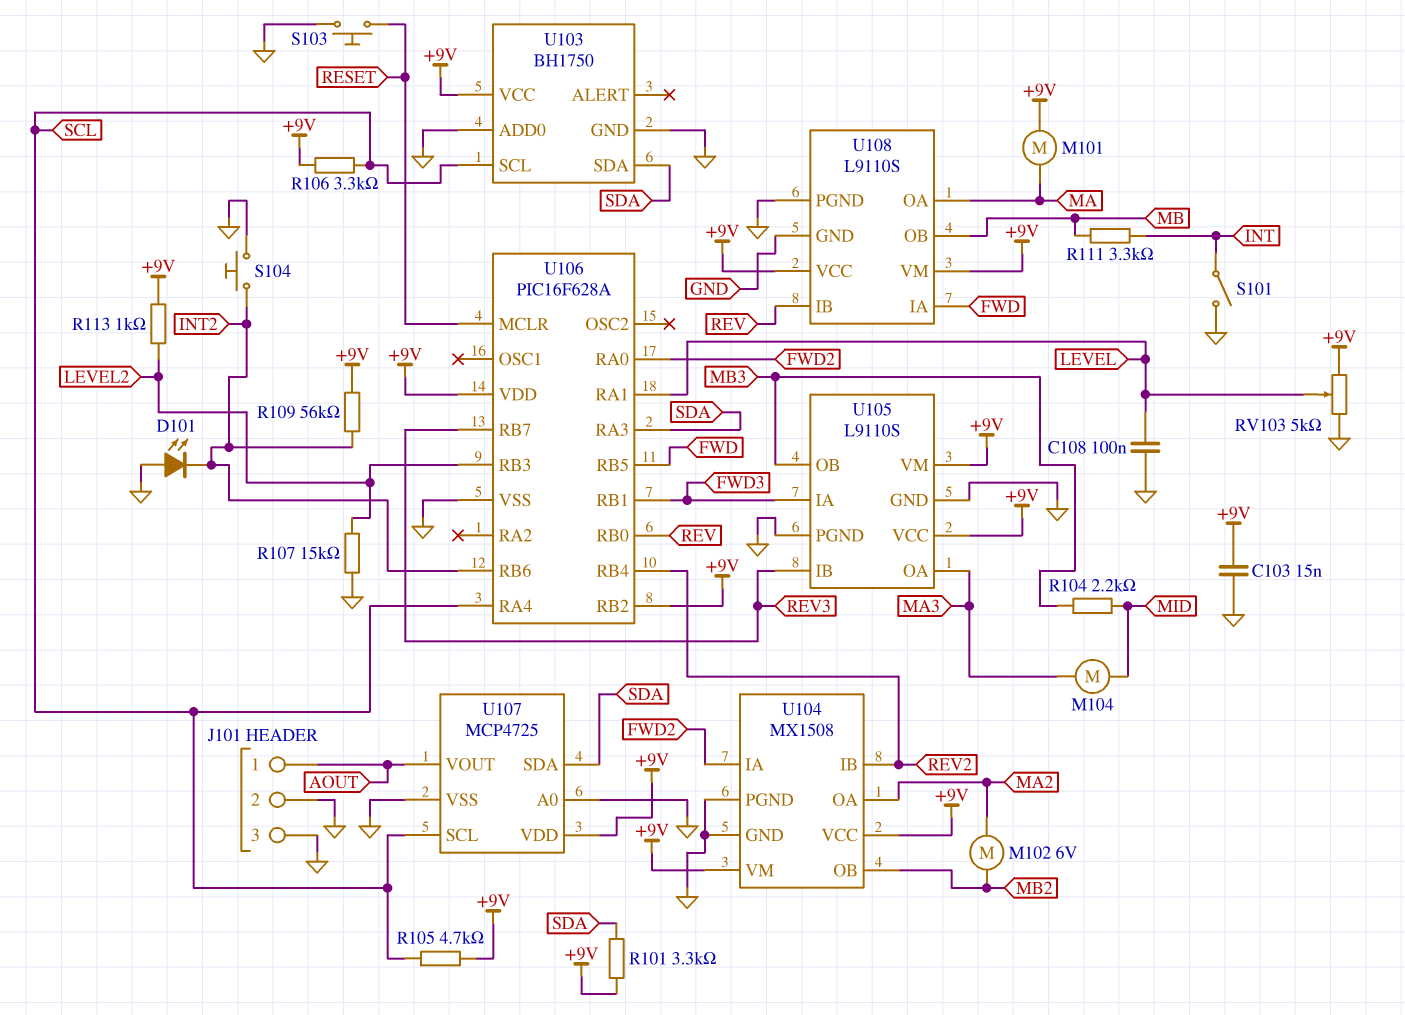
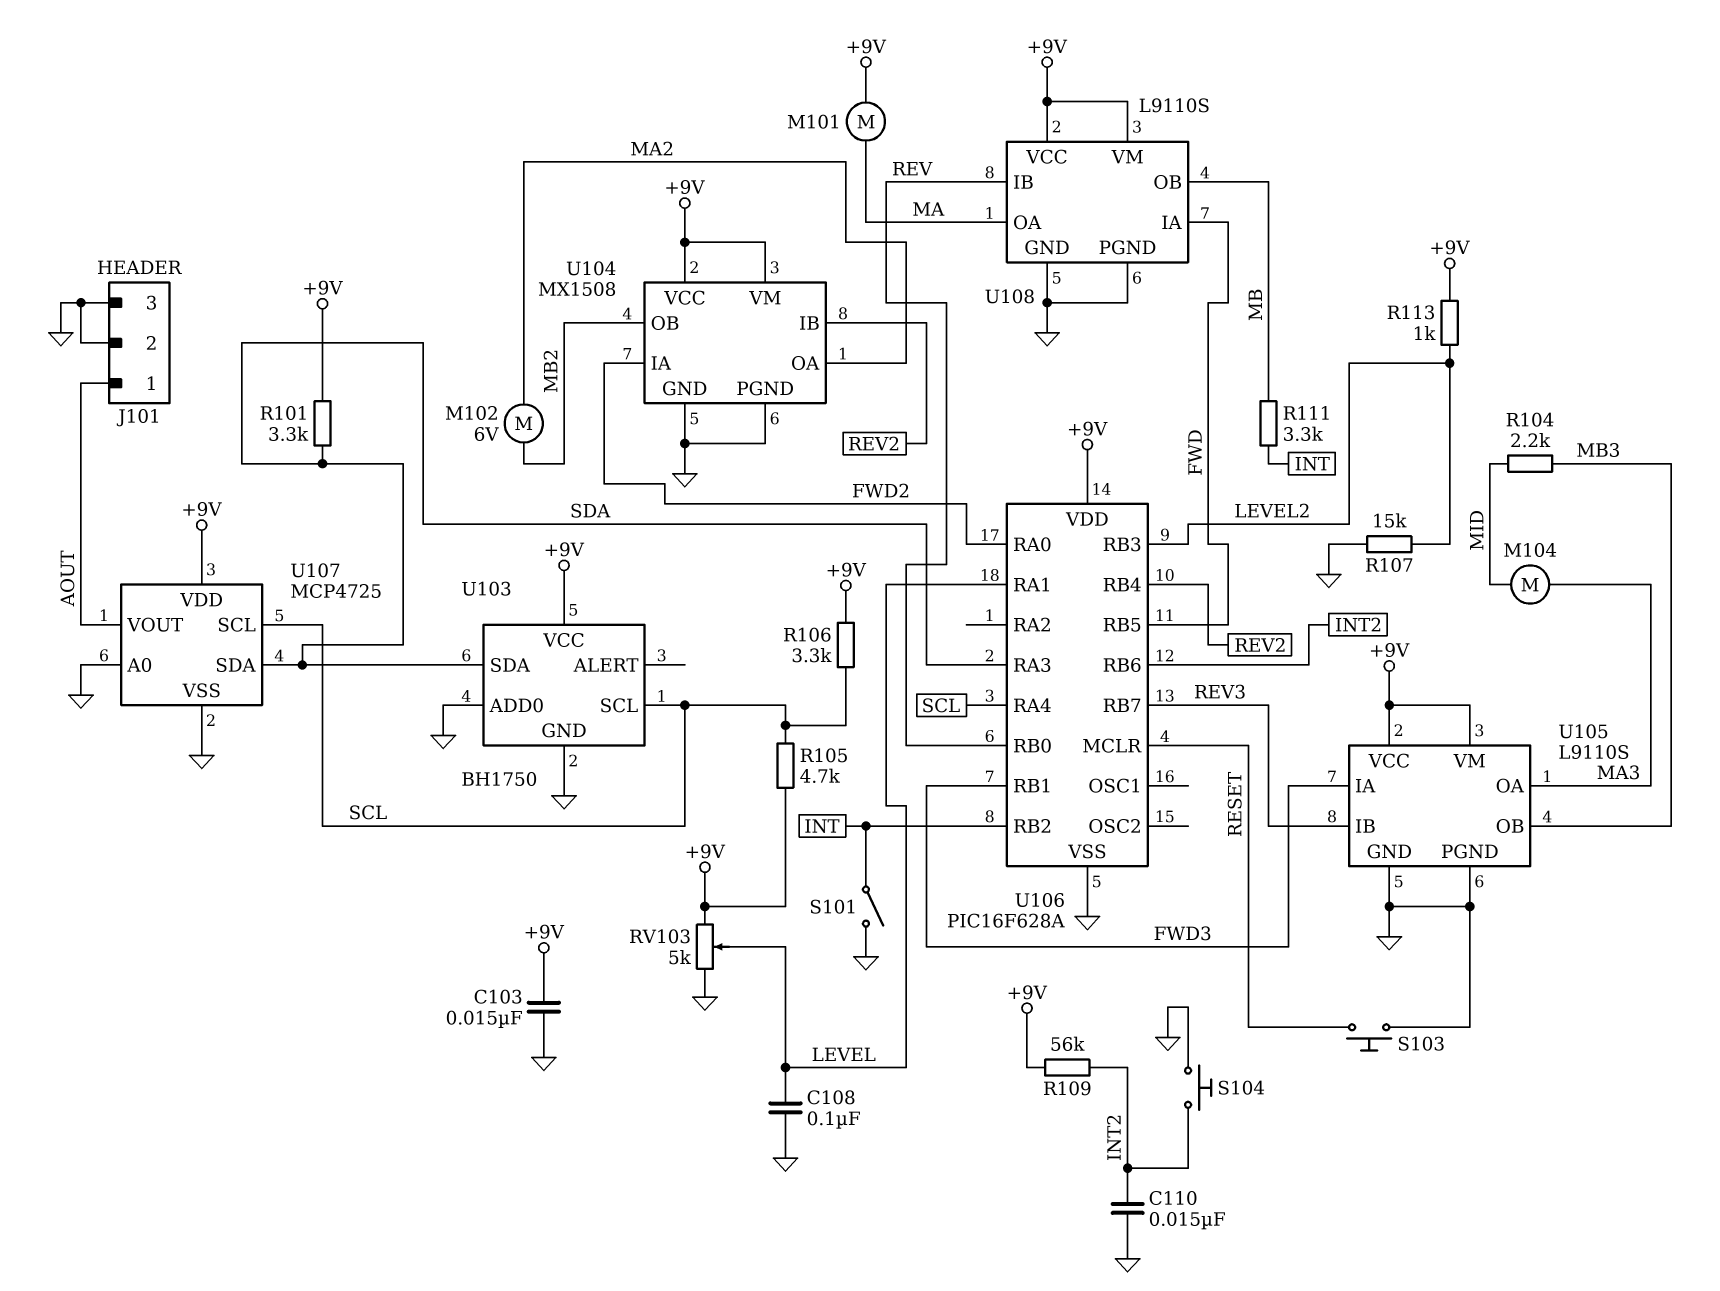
C110: none -> 15nF (GND, INT2)
D101: LED (A GND, K INT2) -> none
U106 pin RB2: +9V -> INT

